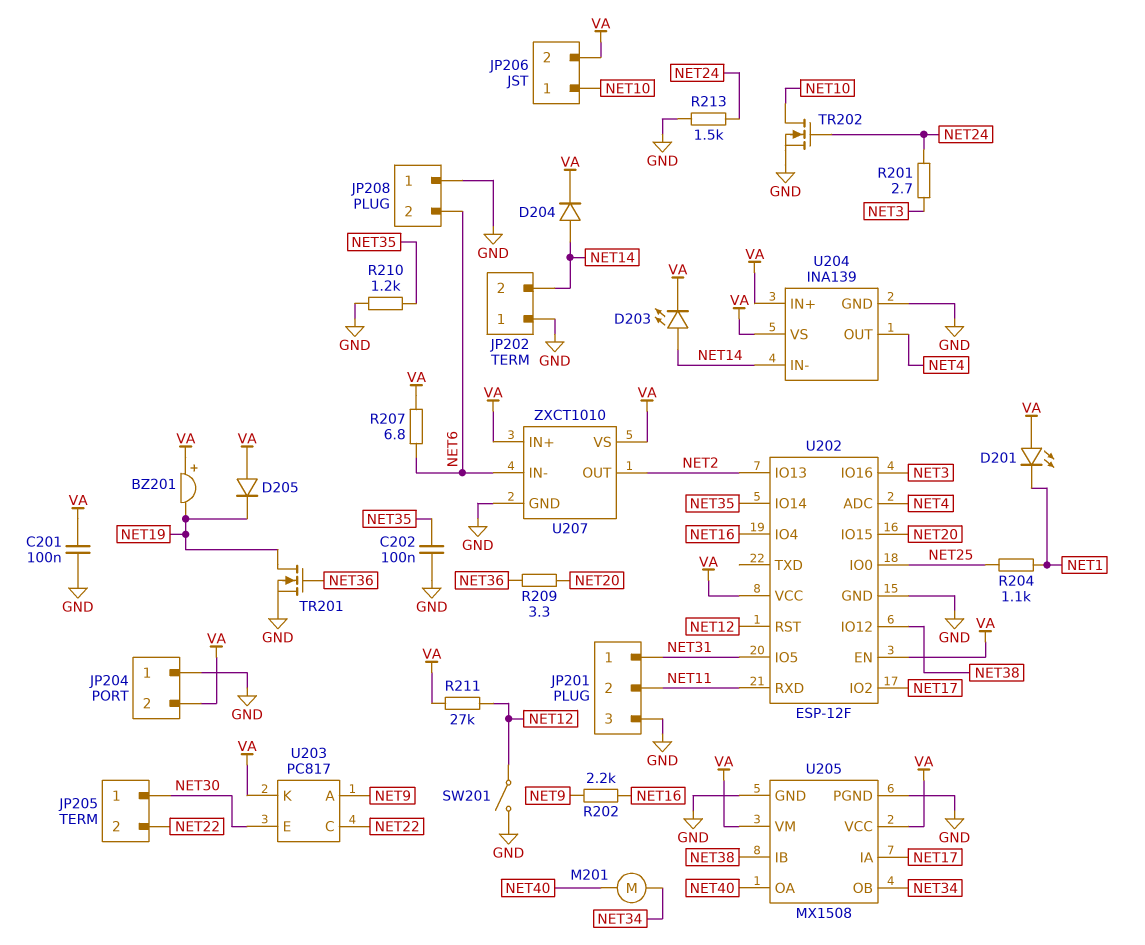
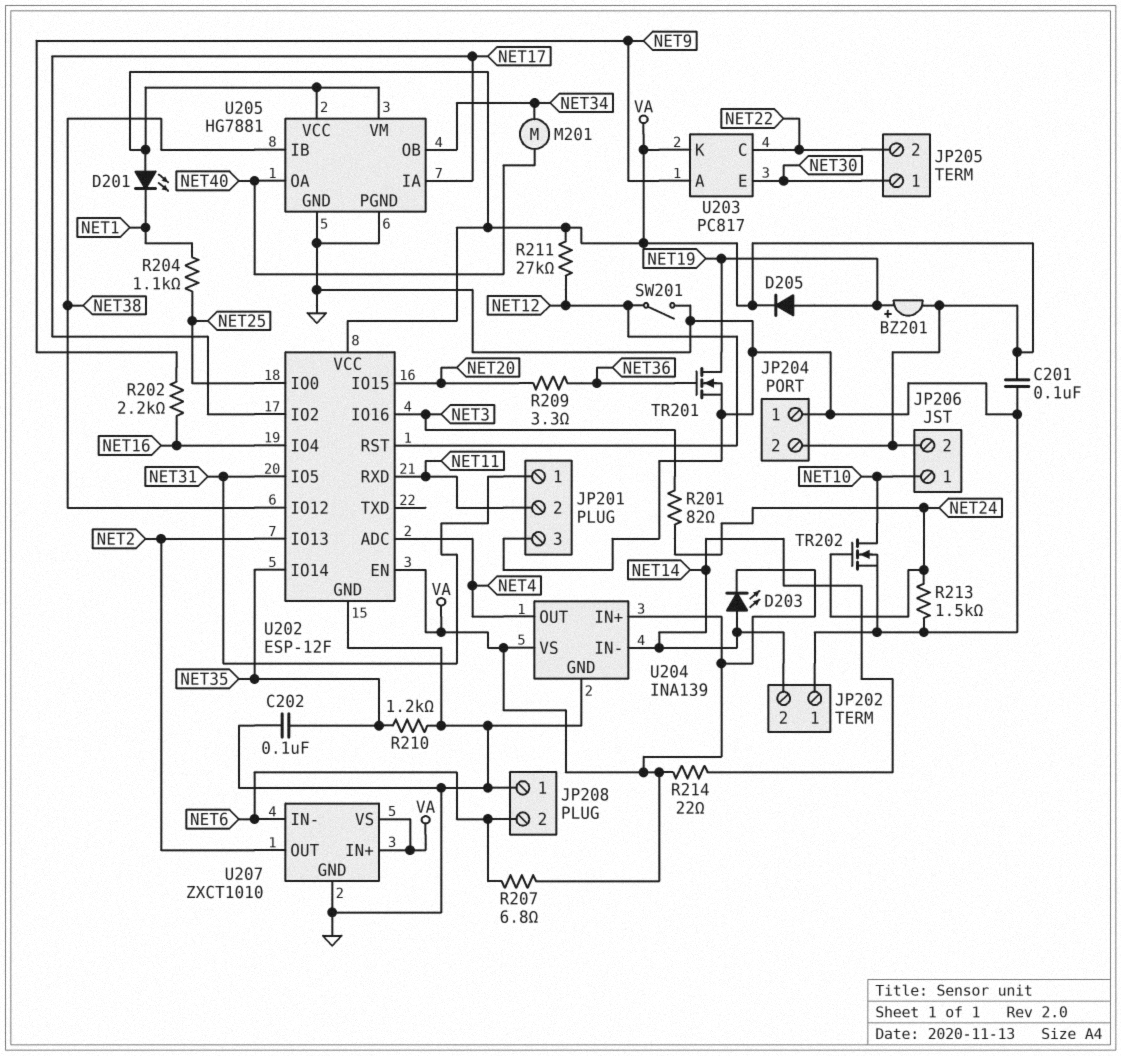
BZ201: buzzer (plus VA, minus NET19) -> buzzer (plus NET19, minus VA)
D204: diode (A NET14, K VA) -> none
D205: diode (A VA, K NET19) -> diode (A NET19, K VA)
R201: 2.7 (NET3, NET24) -> 82 (NET3, NET24)
R214: none -> 22 (NET14, VA)
U205: MX1508 -> HG7881

